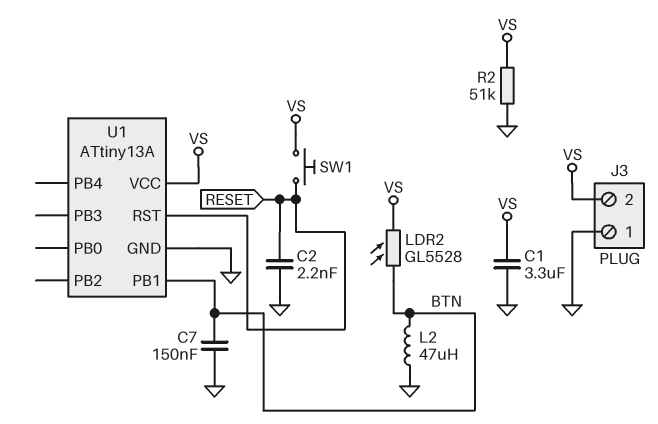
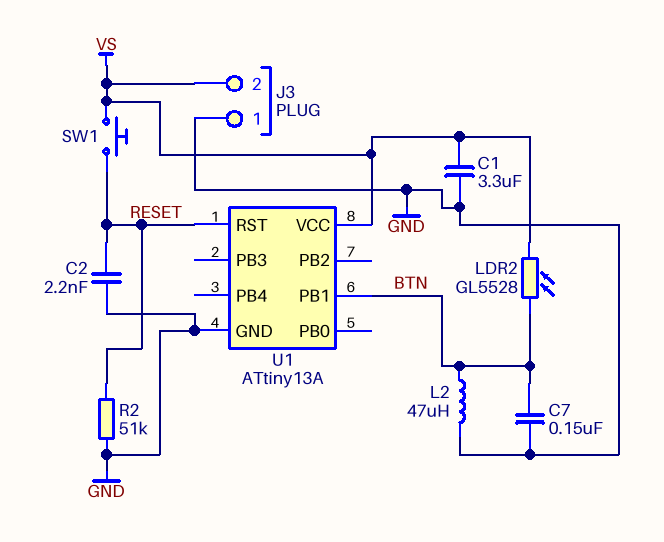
R2: 51k (GND, VS) -> 51k (GND, RESET)

